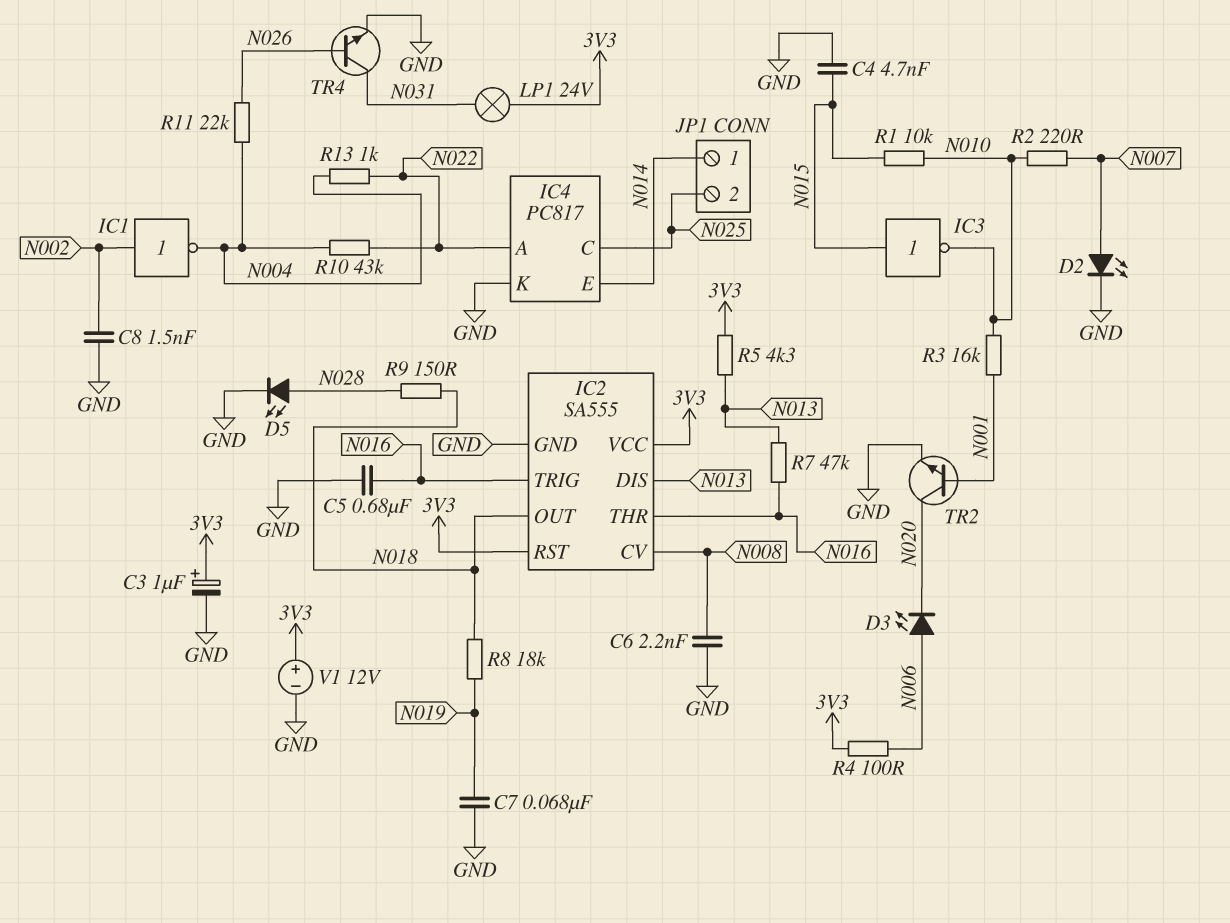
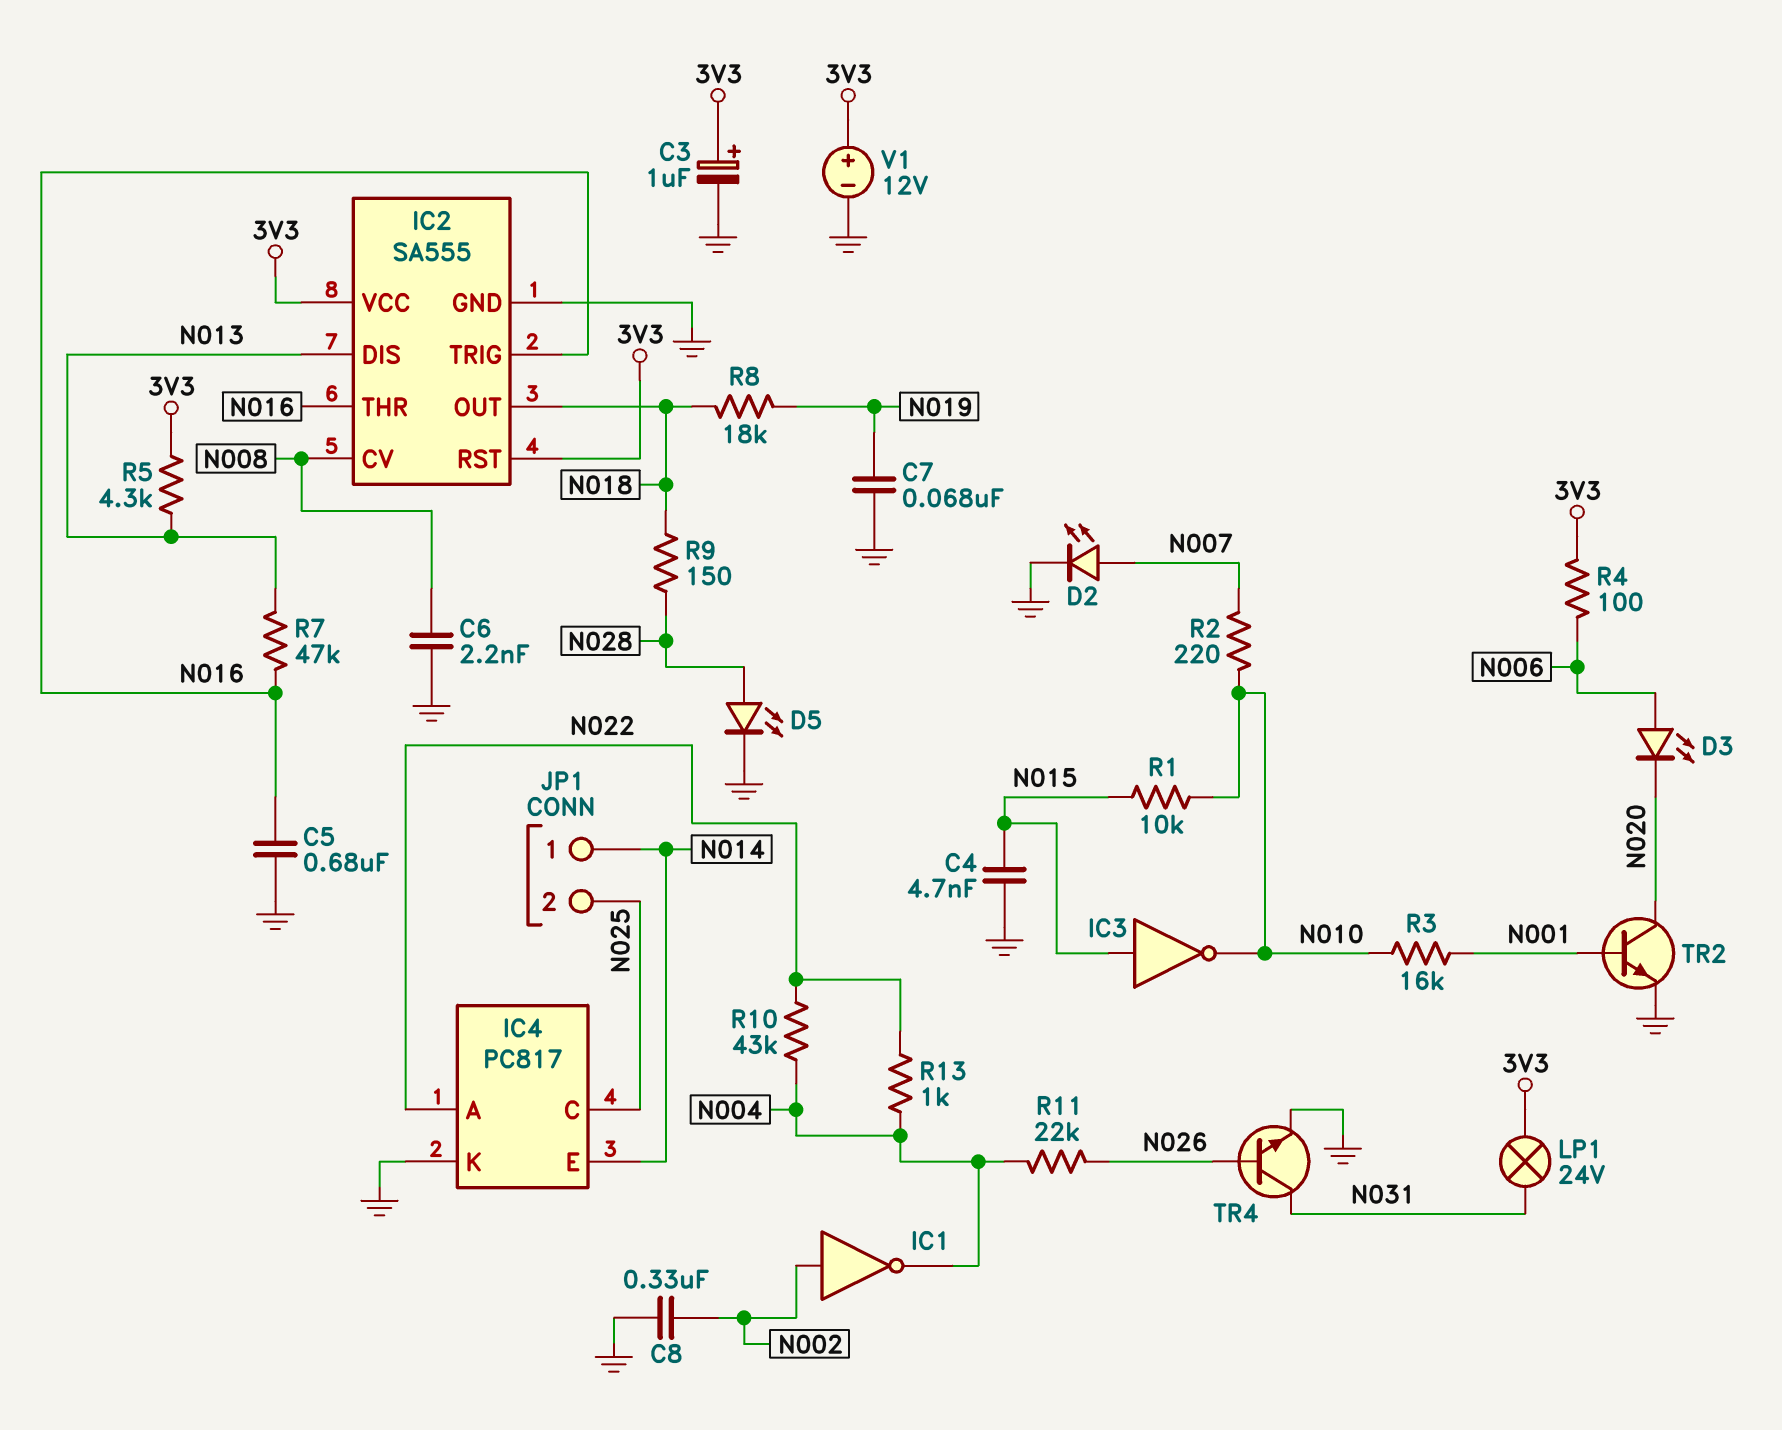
C8: 1.5nF (GND, N002) -> 330nF (GND, N002)

